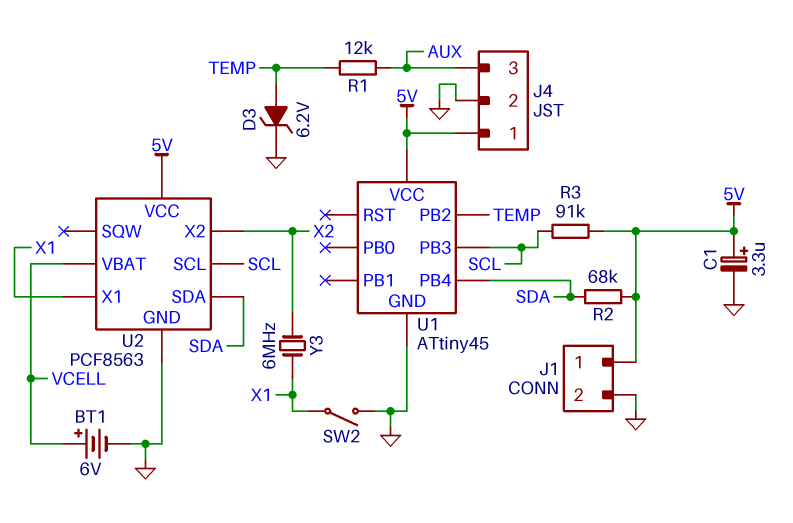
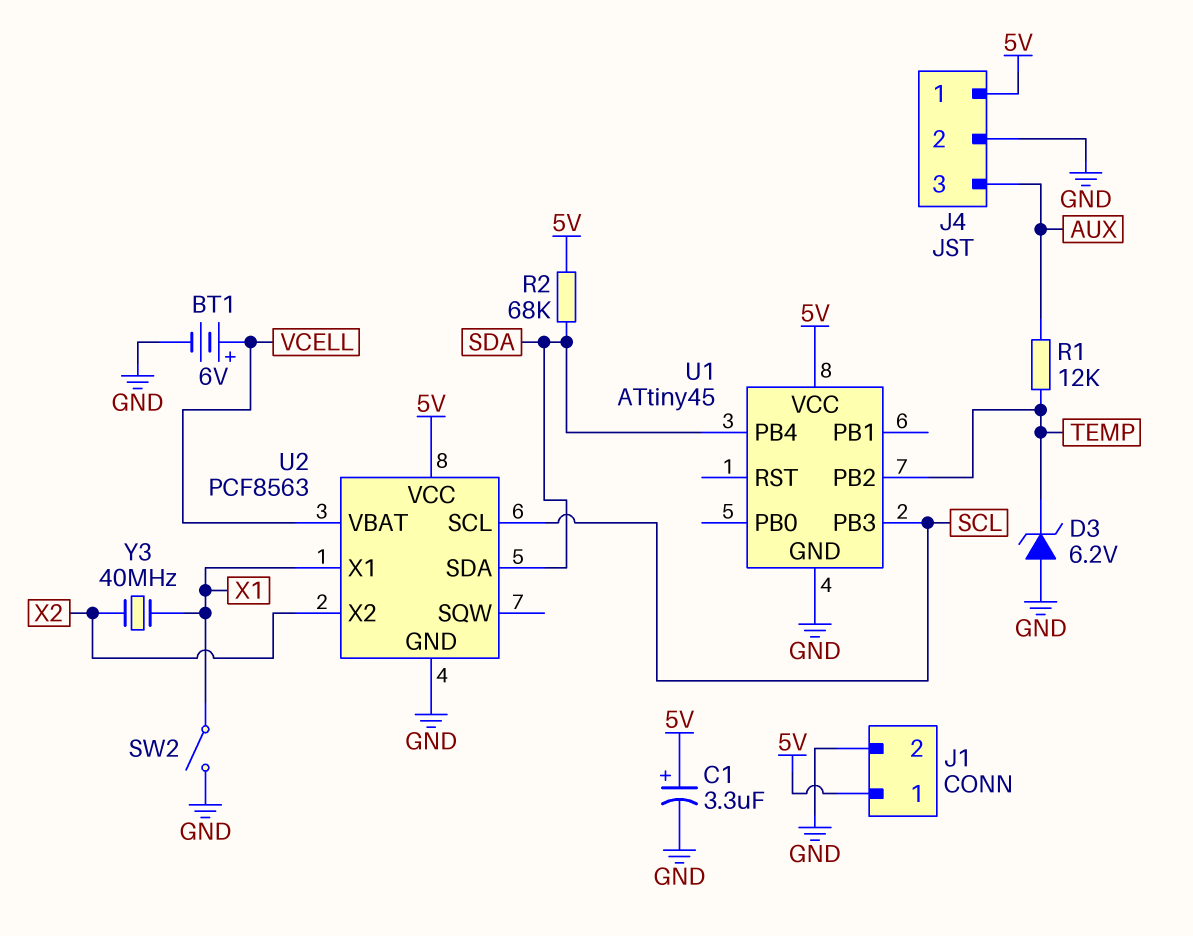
D3: zener 6.2V (A TEMP, K GND) -> zener 6.2V (A GND, K TEMP)
R3: 91k (5V, SCL) -> none
Y3: 6MHz (X1, X2) -> 40MHz (X1, X2)

